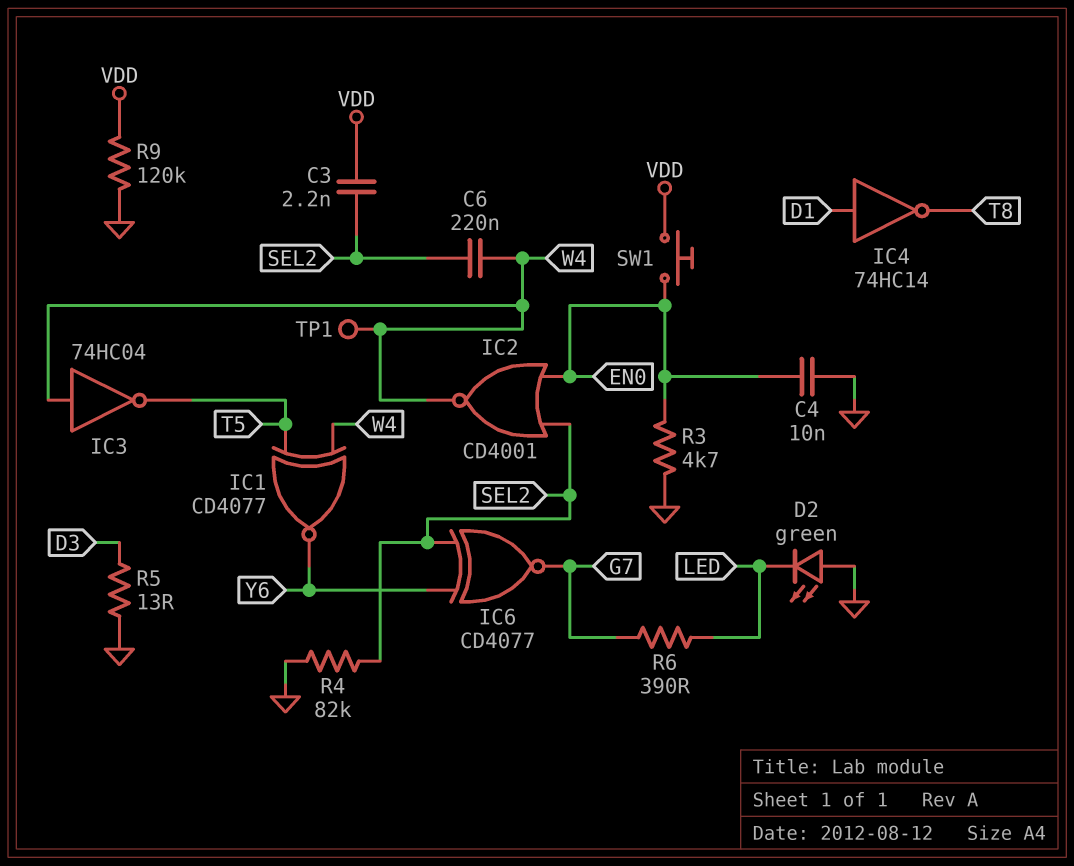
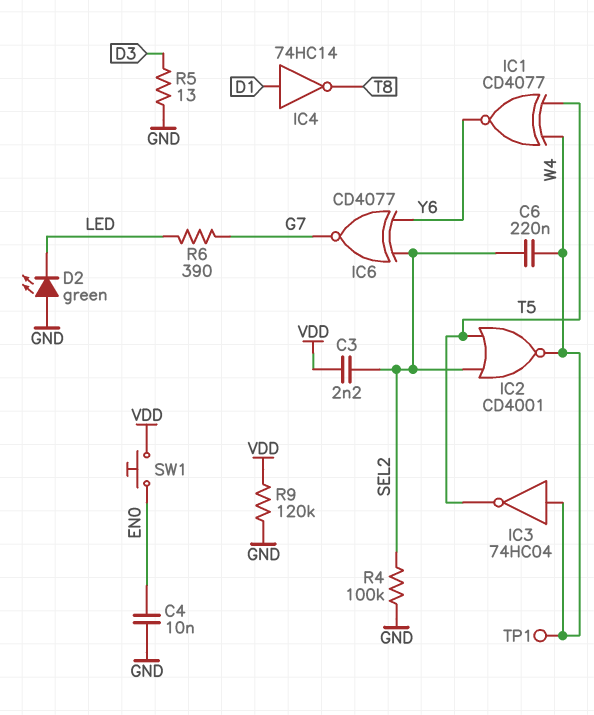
IC2: NOR CD4001 (in EN0, in SEL2, out W4) -> NOR CD4001 (in SEL2, in T5, out W4)
R3: 4.7k (EN0, GND) -> none
R4: 82k (GND, SEL2) -> 100k (GND, SEL2)

